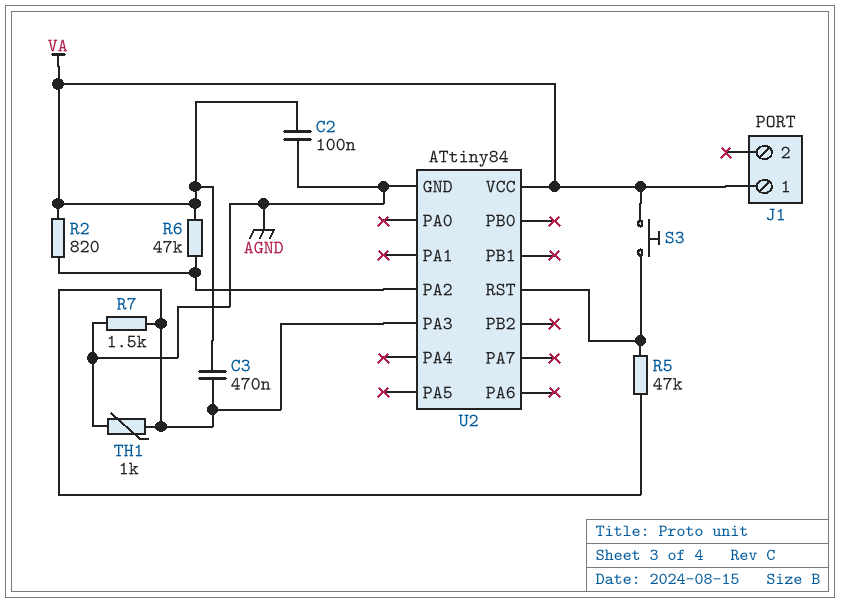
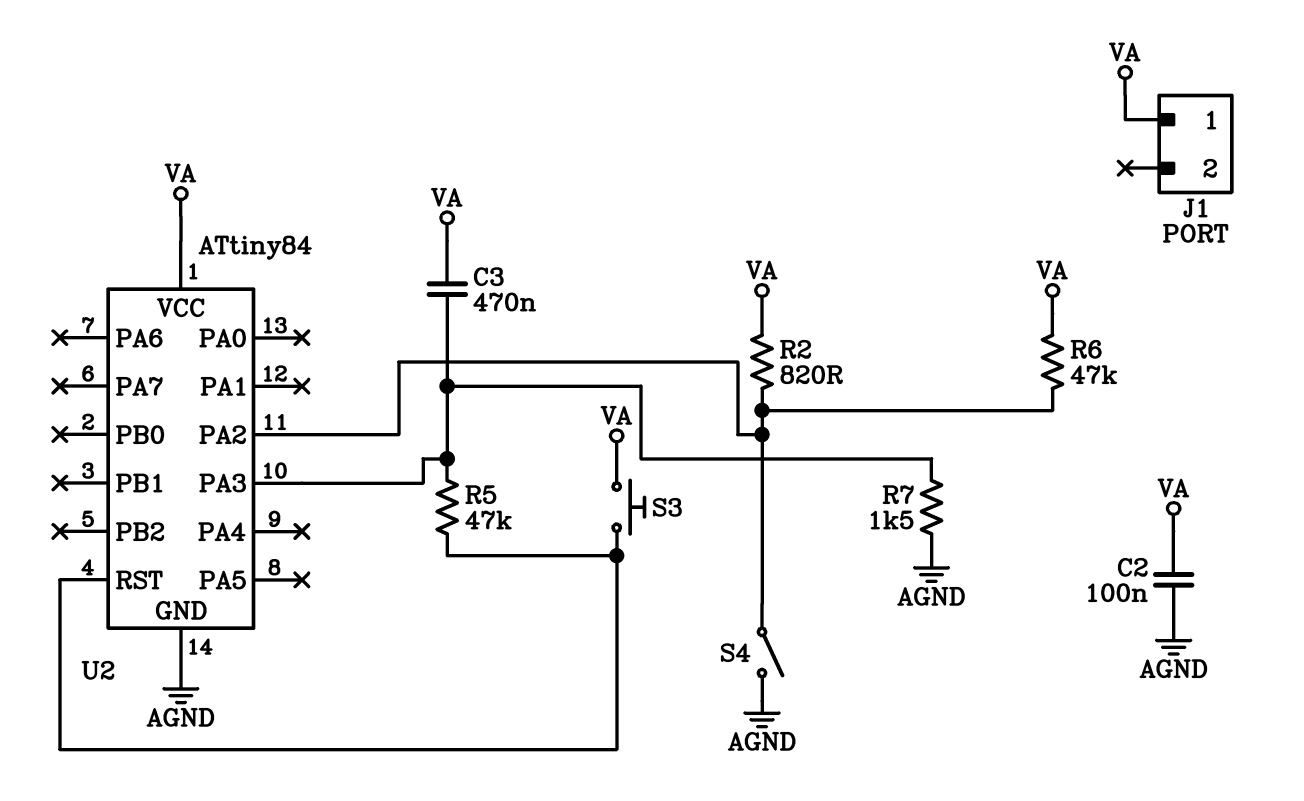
S4: none -> switch (AGND, U2/PA2)
TH1: 1k (AGND, U2/PA3) -> none

